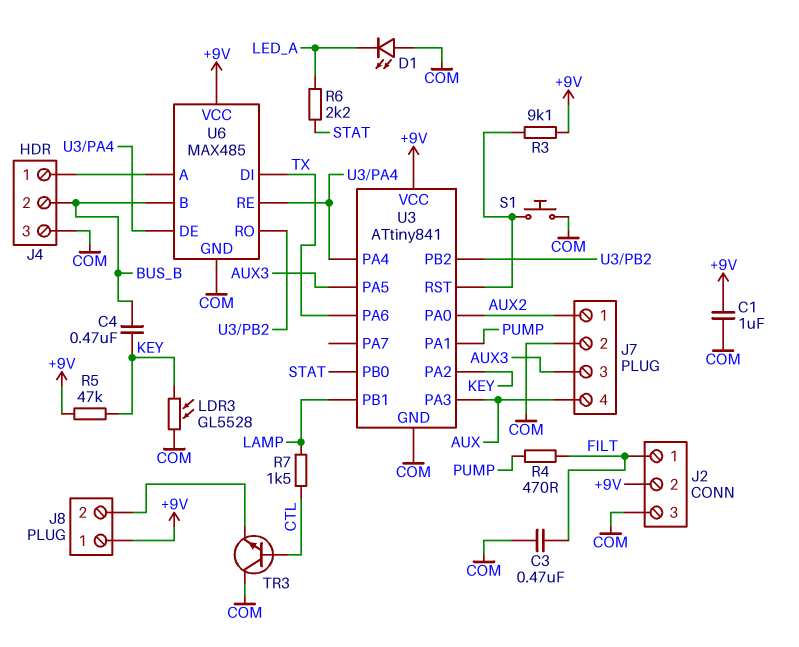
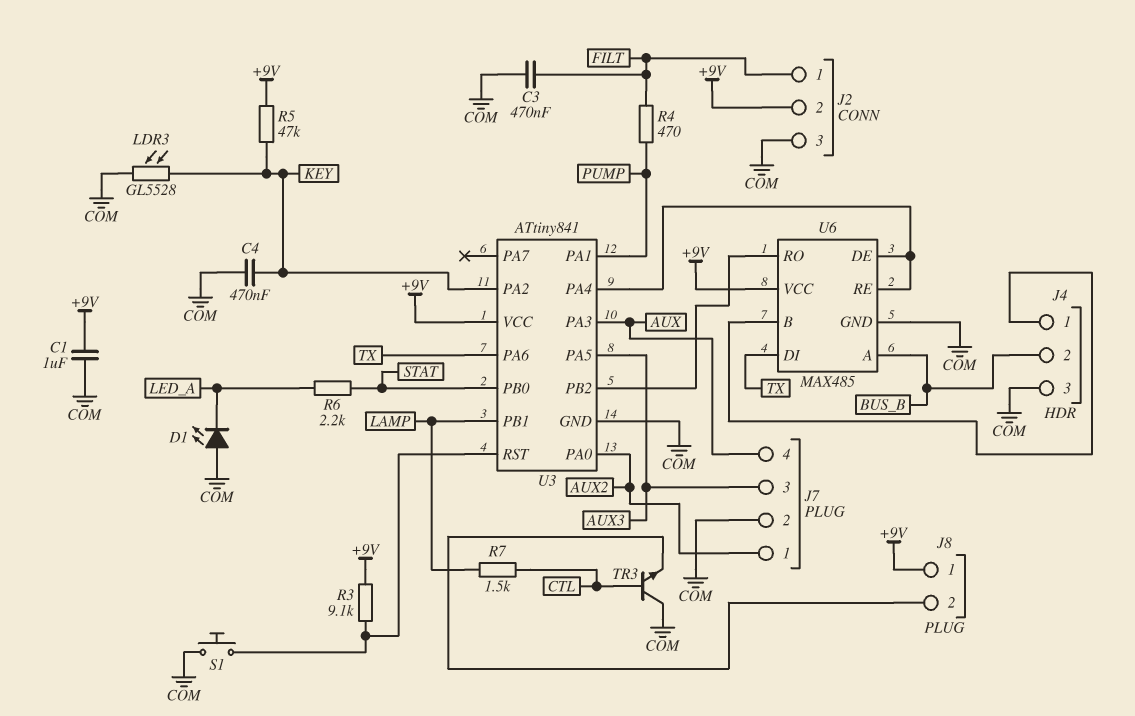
C4: 470nF (BUS_B, KEY) -> 470nF (COM, KEY)
U6 pin A: J4/1 -> BUS_B
U6 pin B: BUS_B -> J4/1

